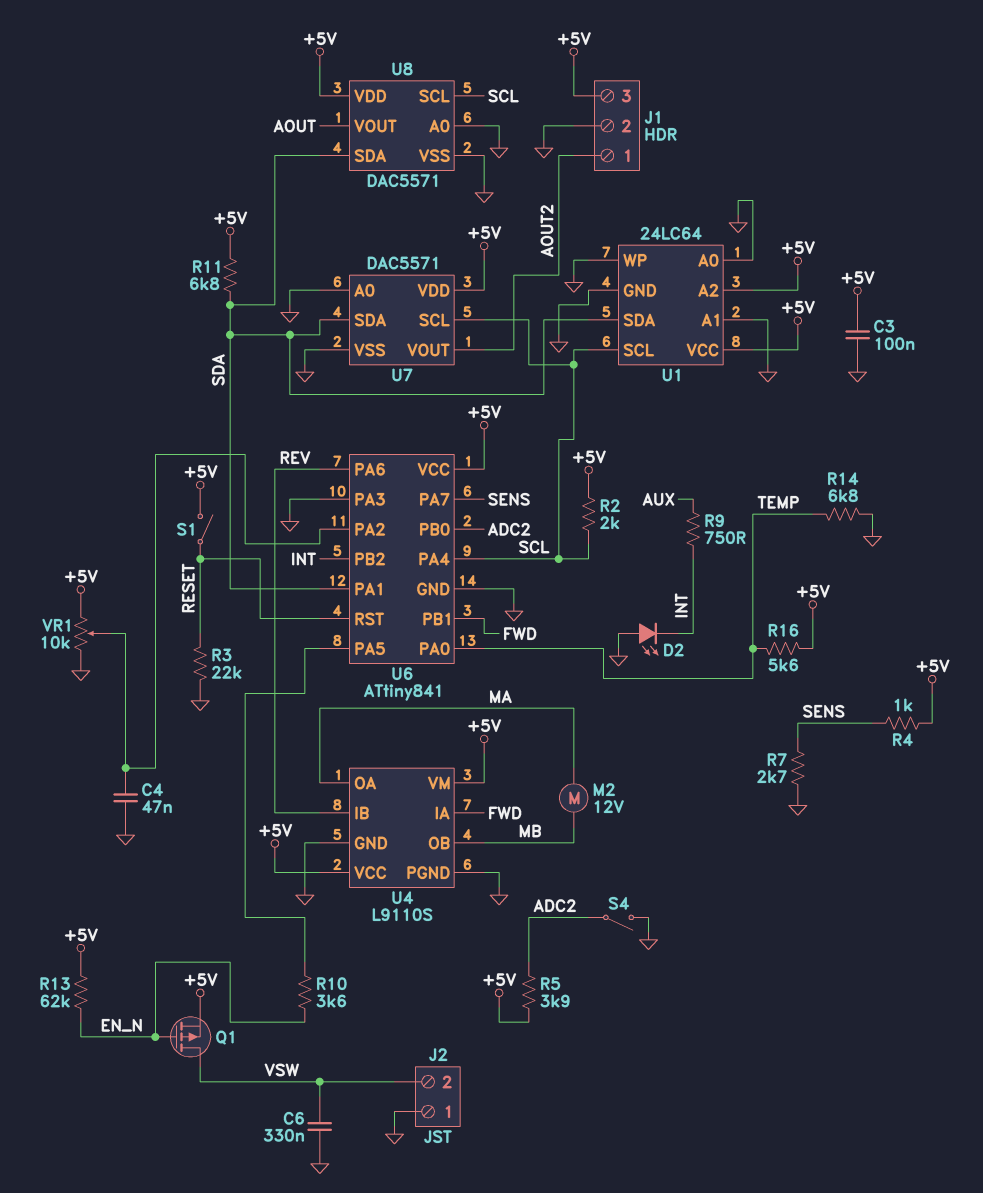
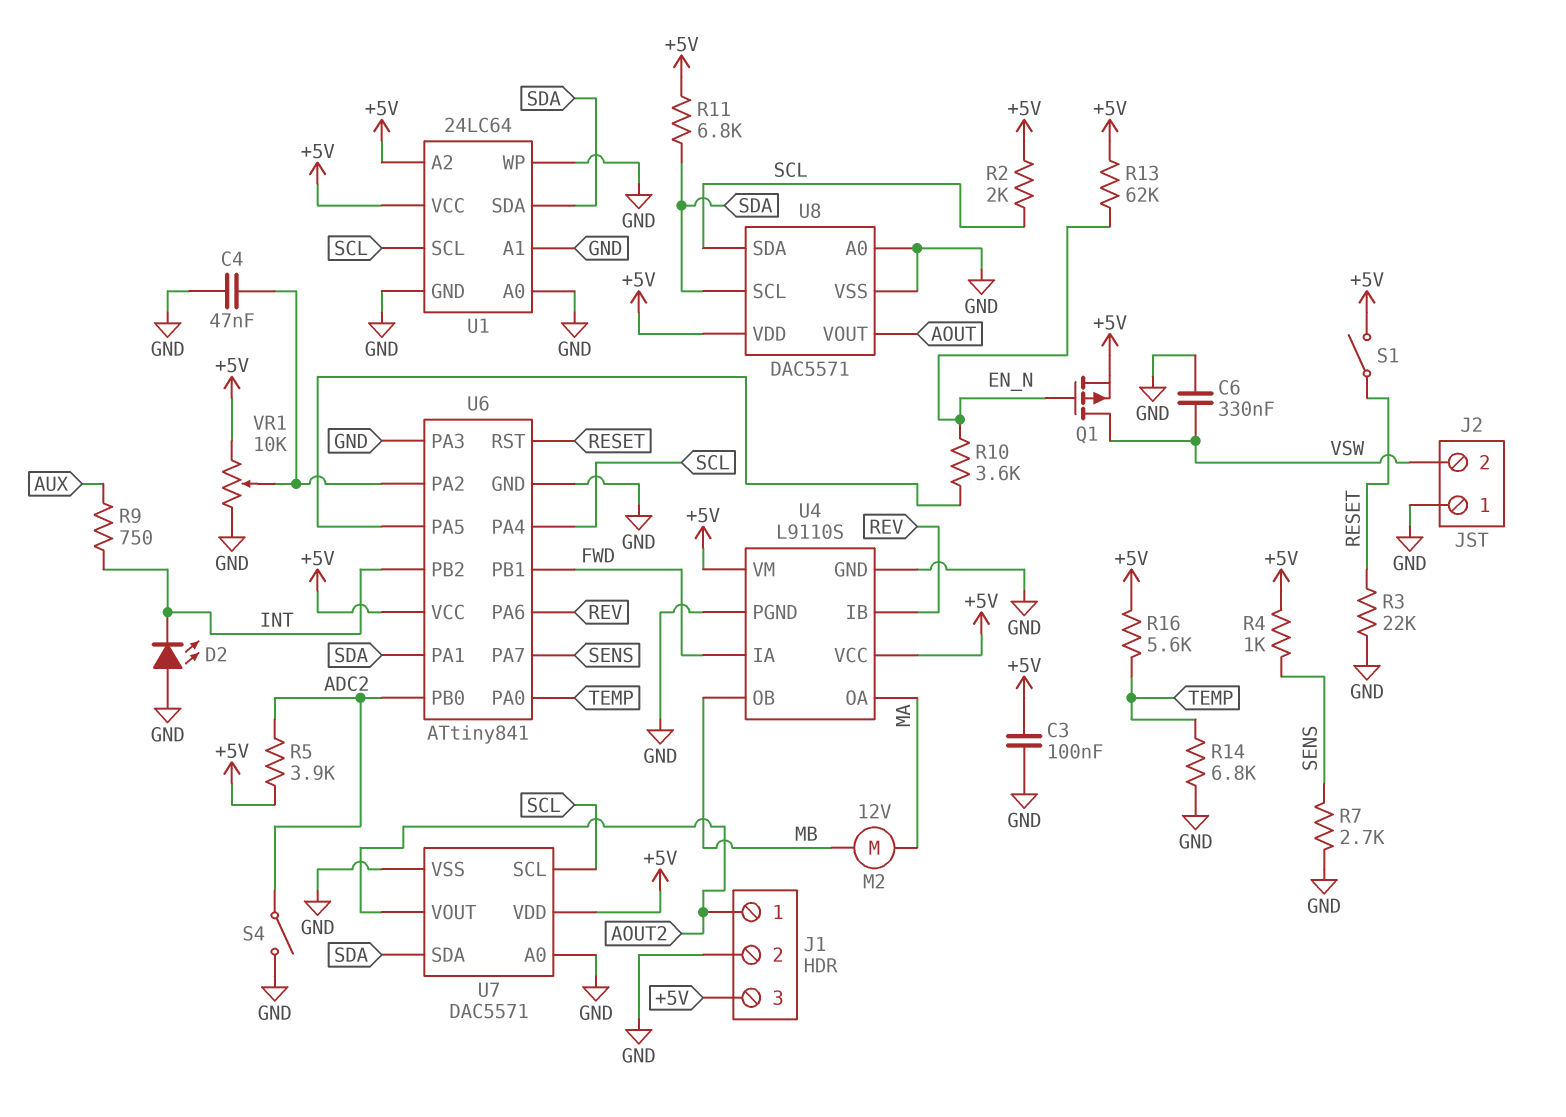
U8 pin SCL: SCL -> SDA
U8 pin SDA: SDA -> SCL

